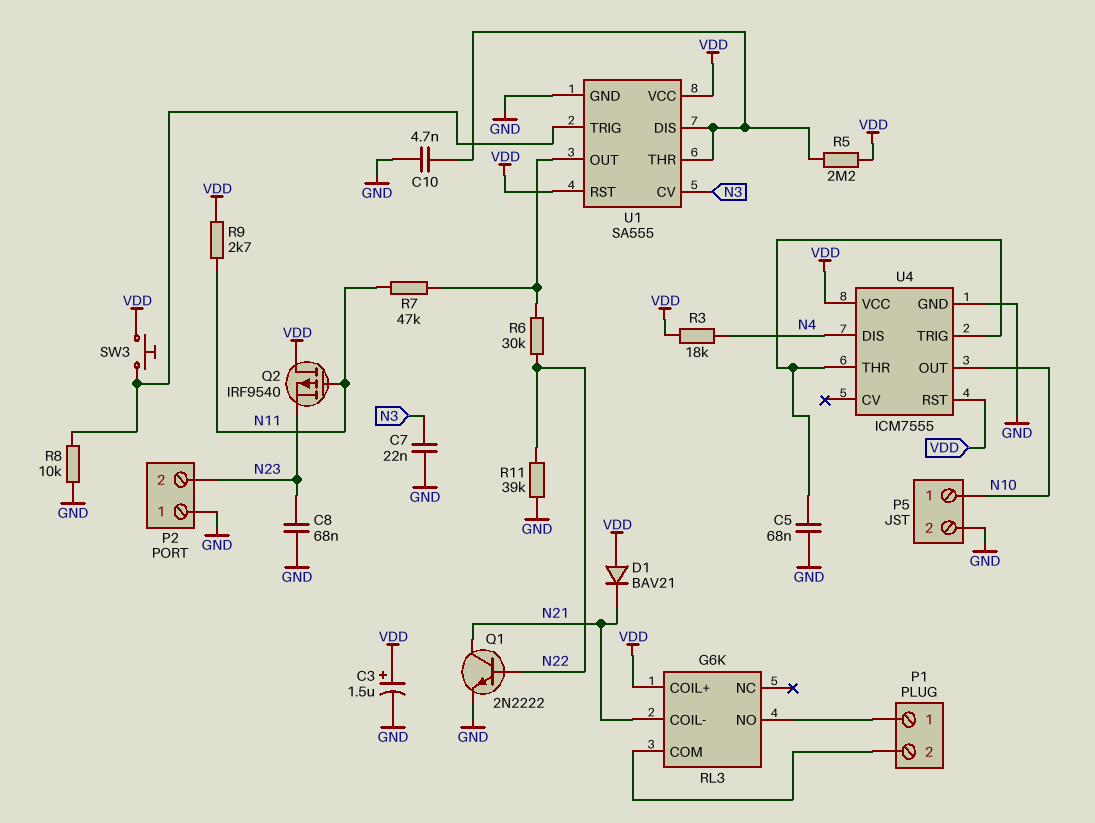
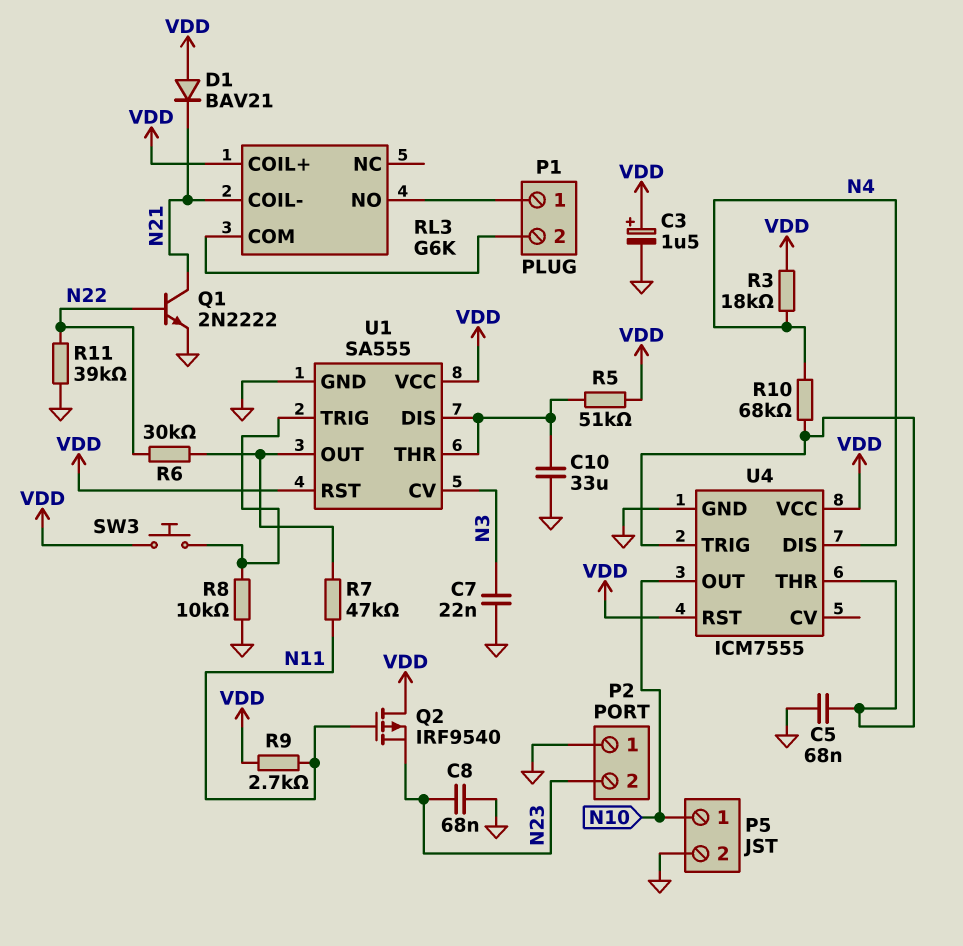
C10: 4.7nF (GND, U1/DIS) -> 33uF (GND, U1/DIS)
R5: 2.2M (U1/DIS, VDD) -> 51k (U1/DIS, VDD)
R10: none -> 68k (N4, U4/THR)

